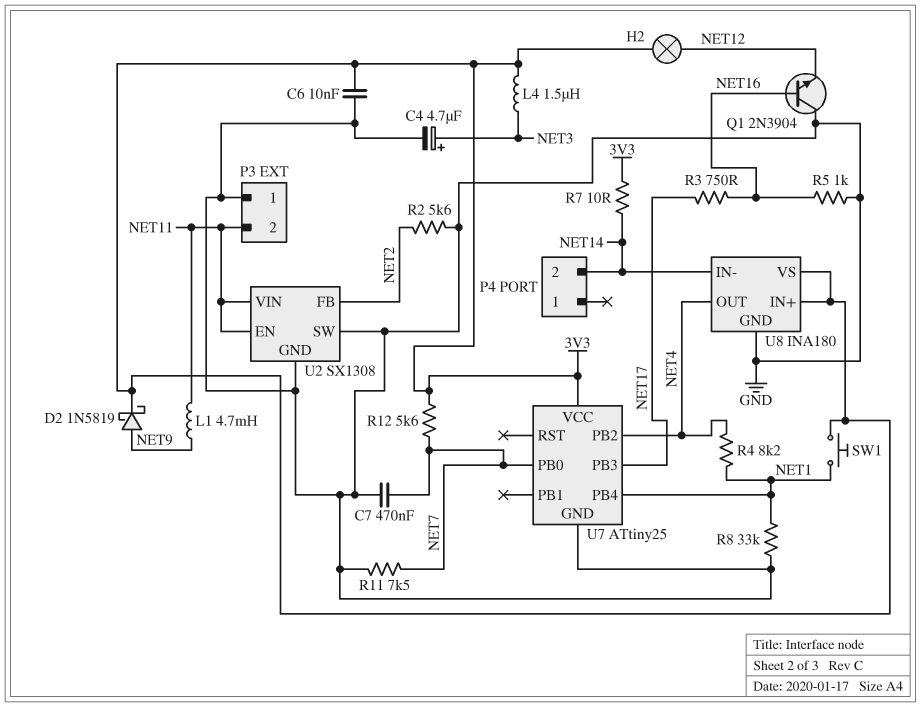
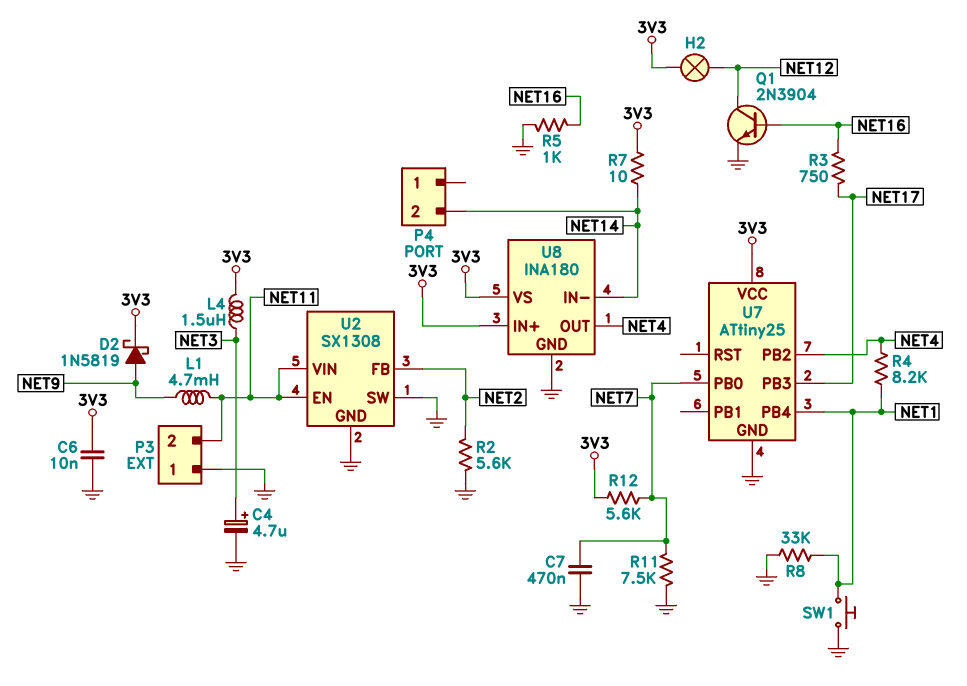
Q1: NPN 2N3904 (B NET16, C GND, E NET12) -> NPN 2N3904 (B NET16, C NET12, E GND)
SW1: button (3V3, NET1) -> button (GND, NET1)

